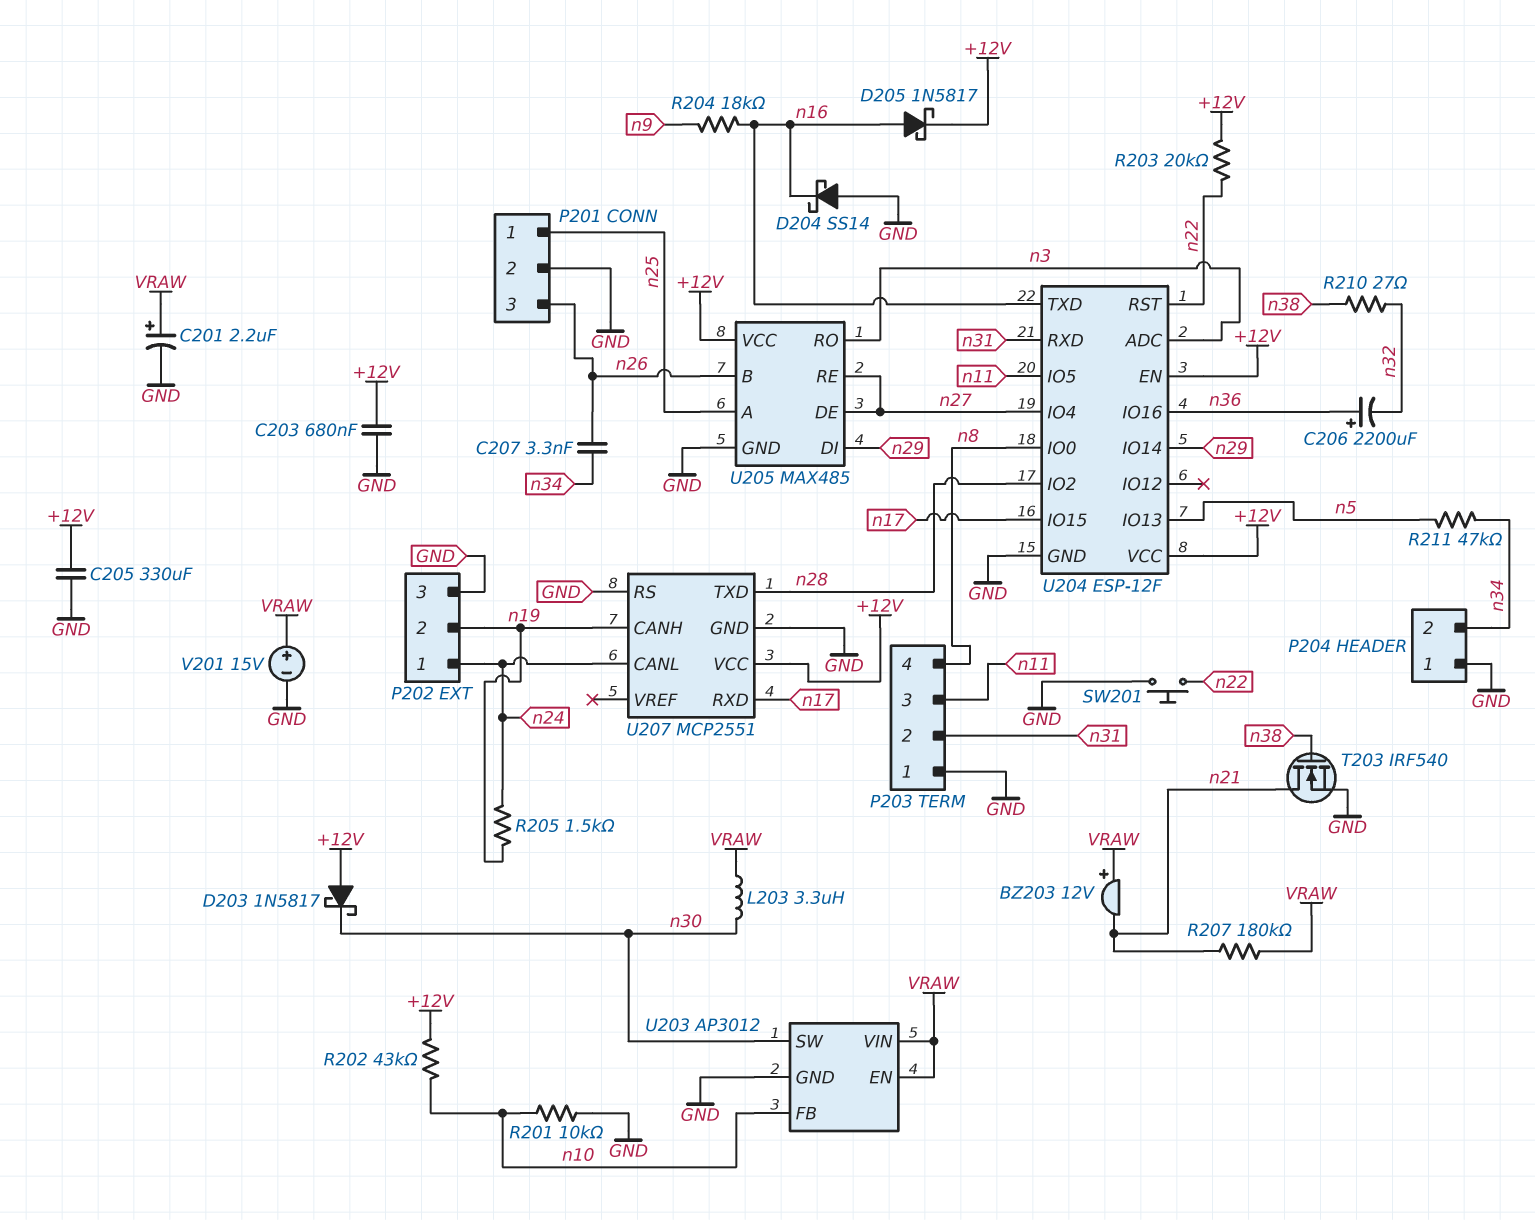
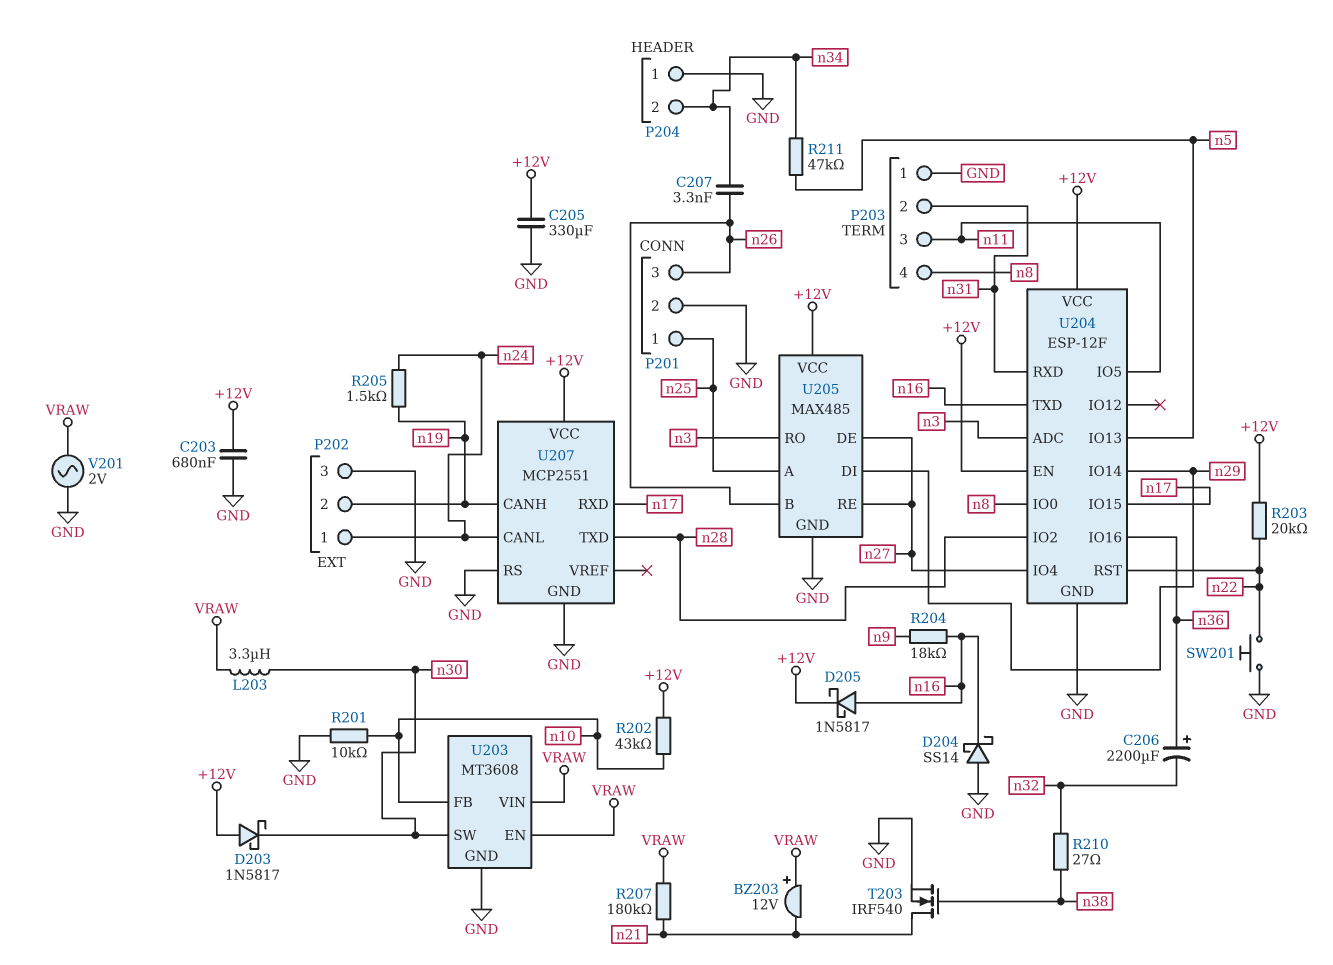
C201: 2.2uF (plus VRAW, minus GND) -> none
U203: AP3012 -> MT3608
V201: 15V (plus VRAW, minus GND) -> AC 2V (GND, VRAW)

